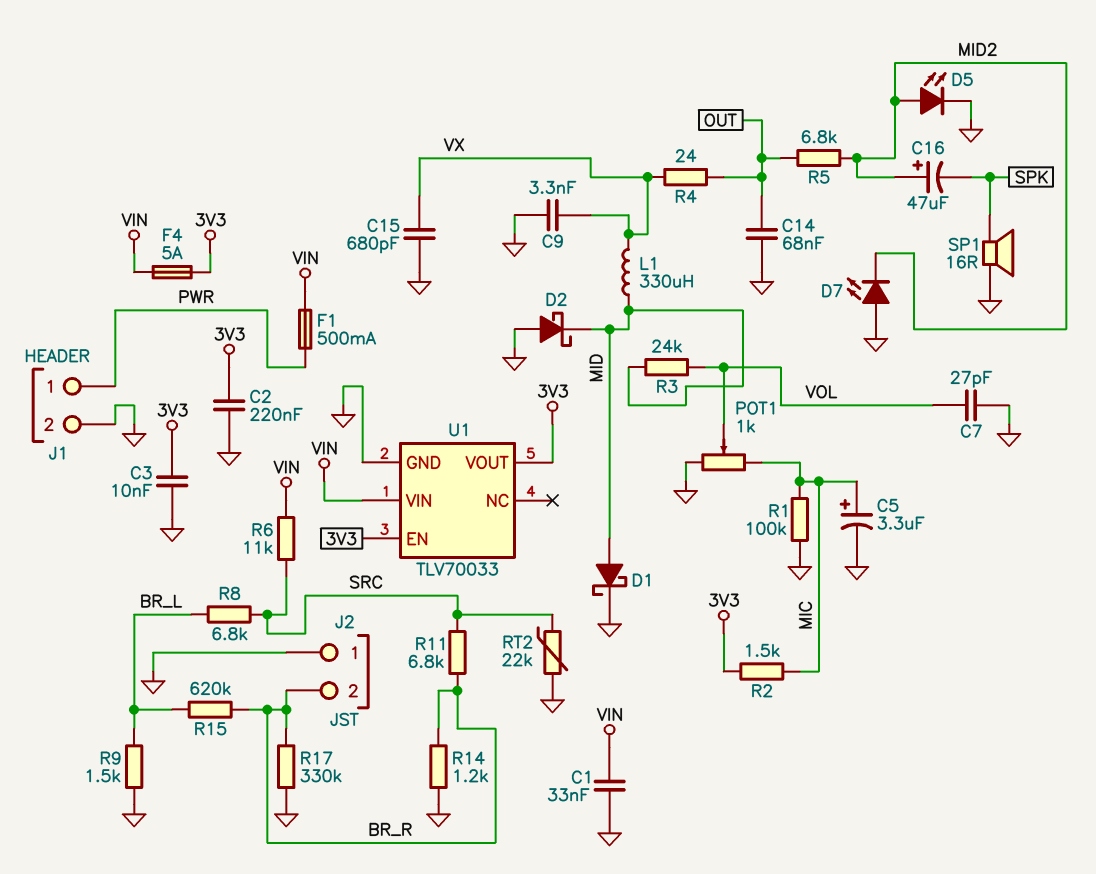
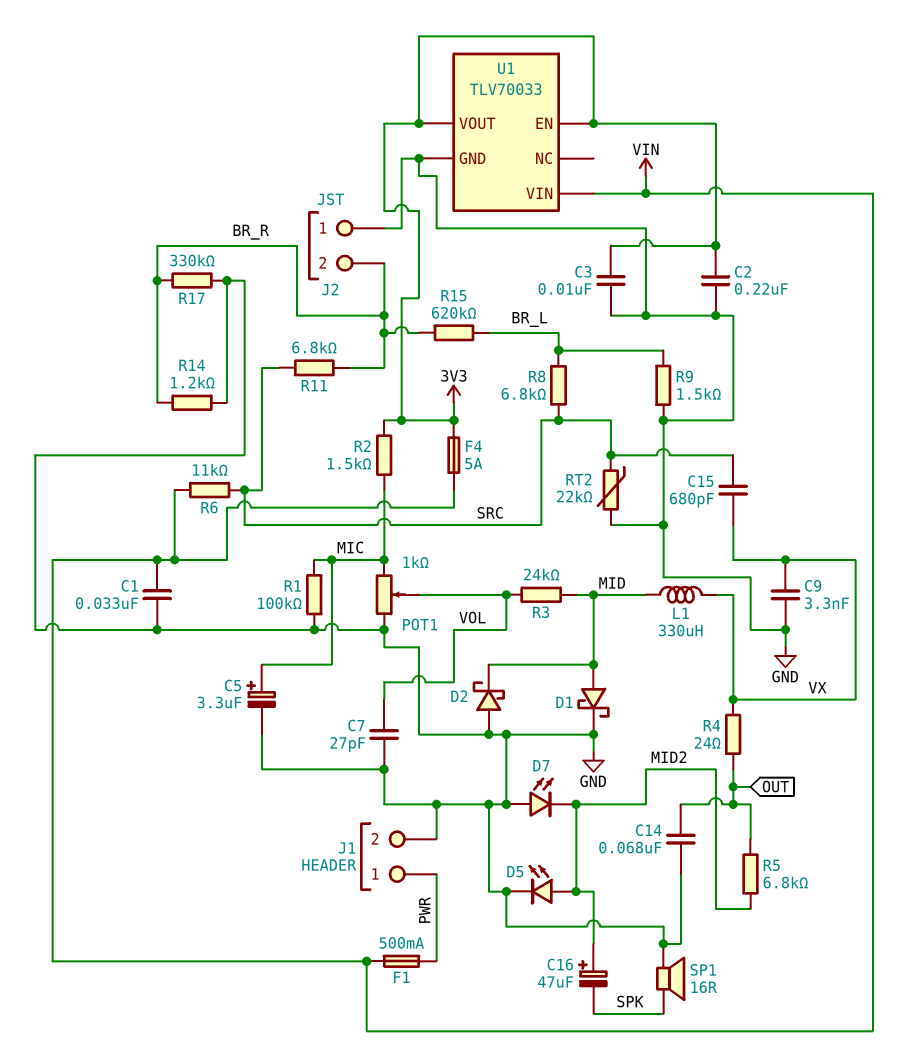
C15: 680pF (GND, VX) -> 680pF (SRC, VX)

